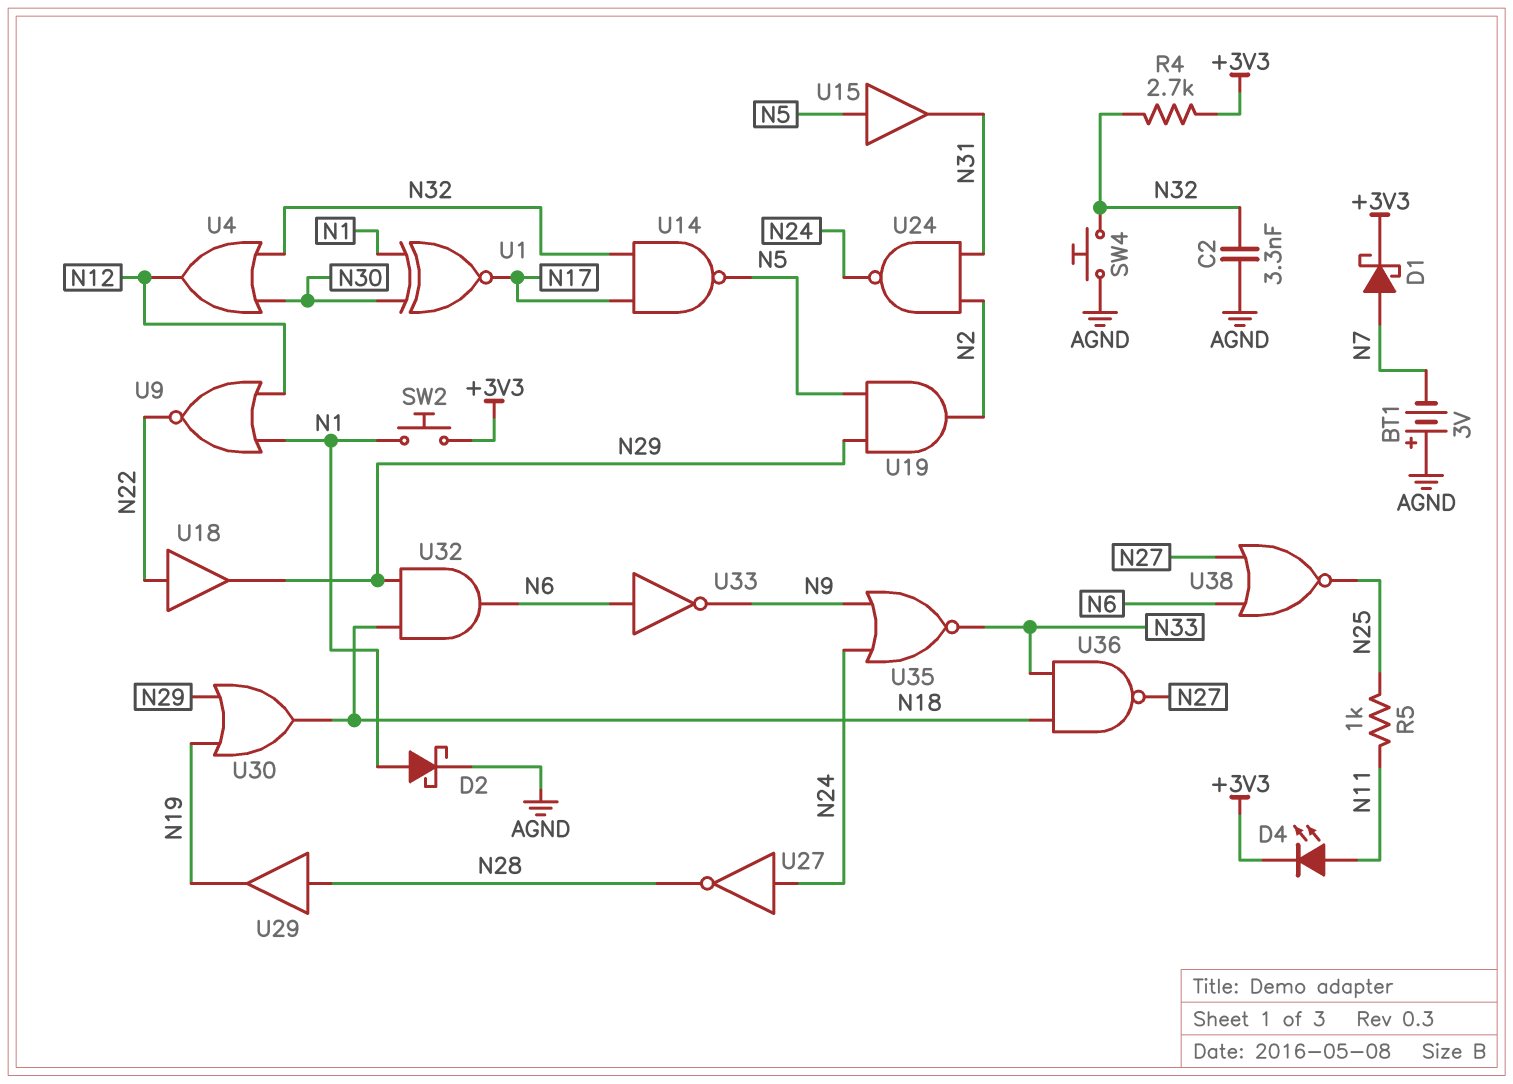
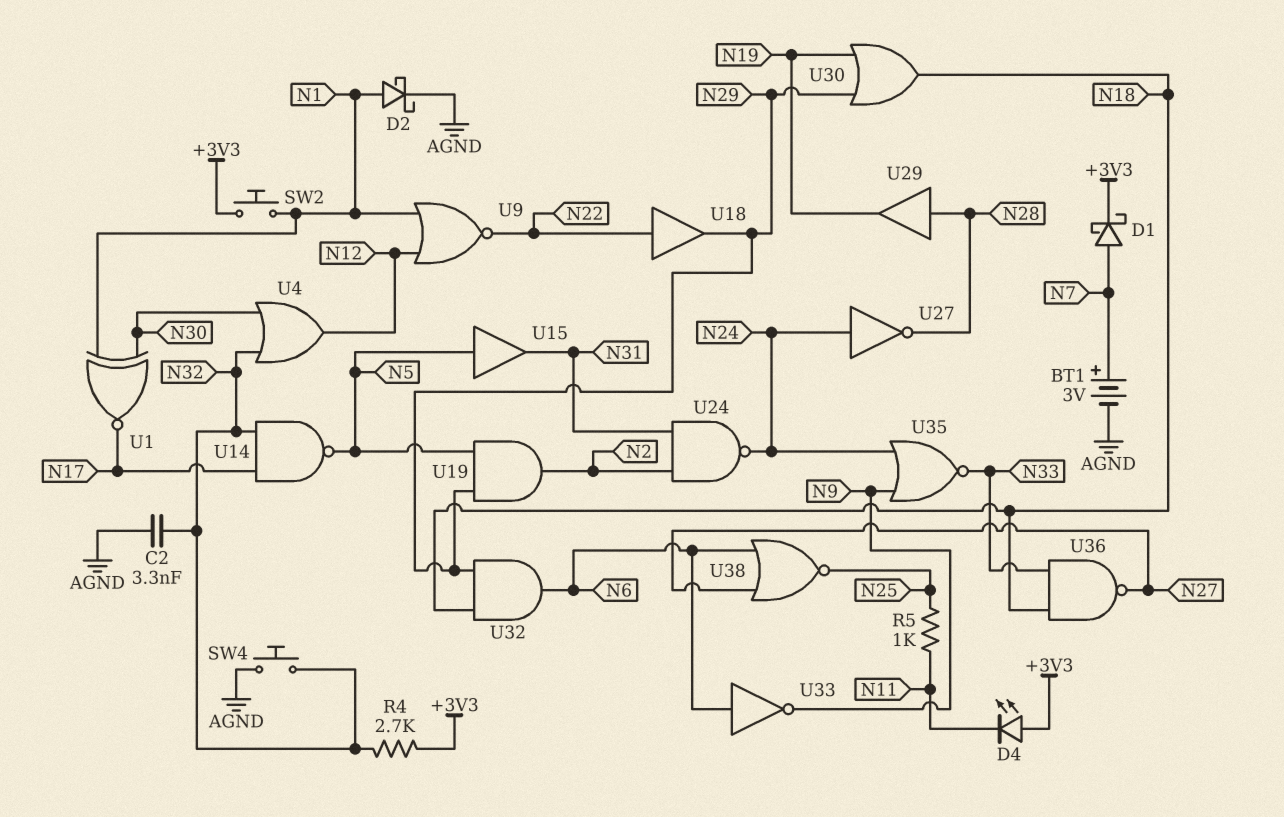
BT1: 3V (plus AGND, minus N7) -> 3V (plus N7, minus AGND)
D4: LED (A N11, K +3V3) -> LED (A +3V3, K N11)

